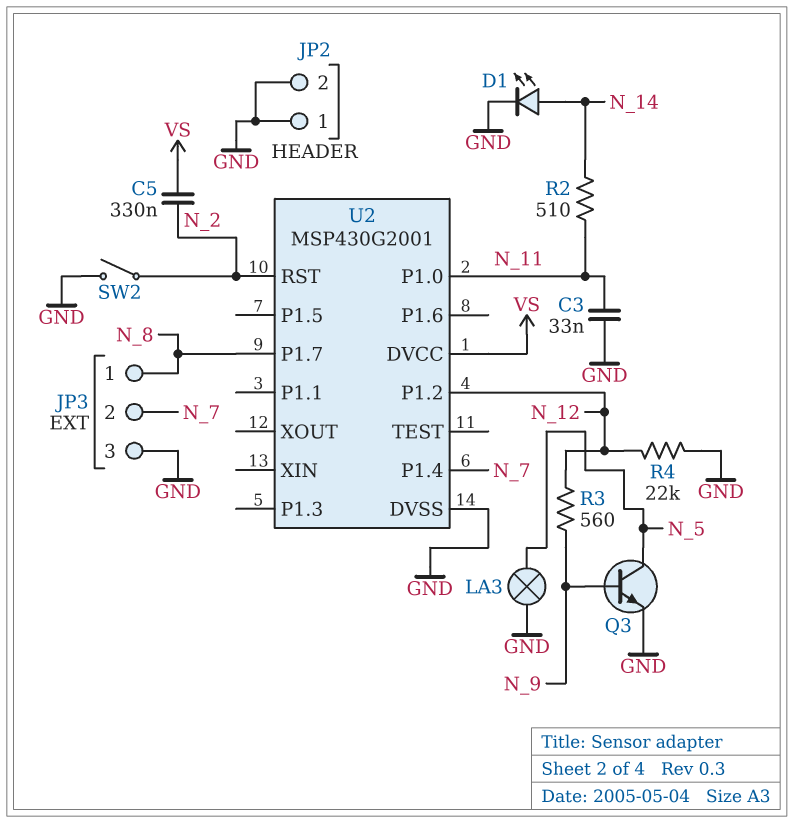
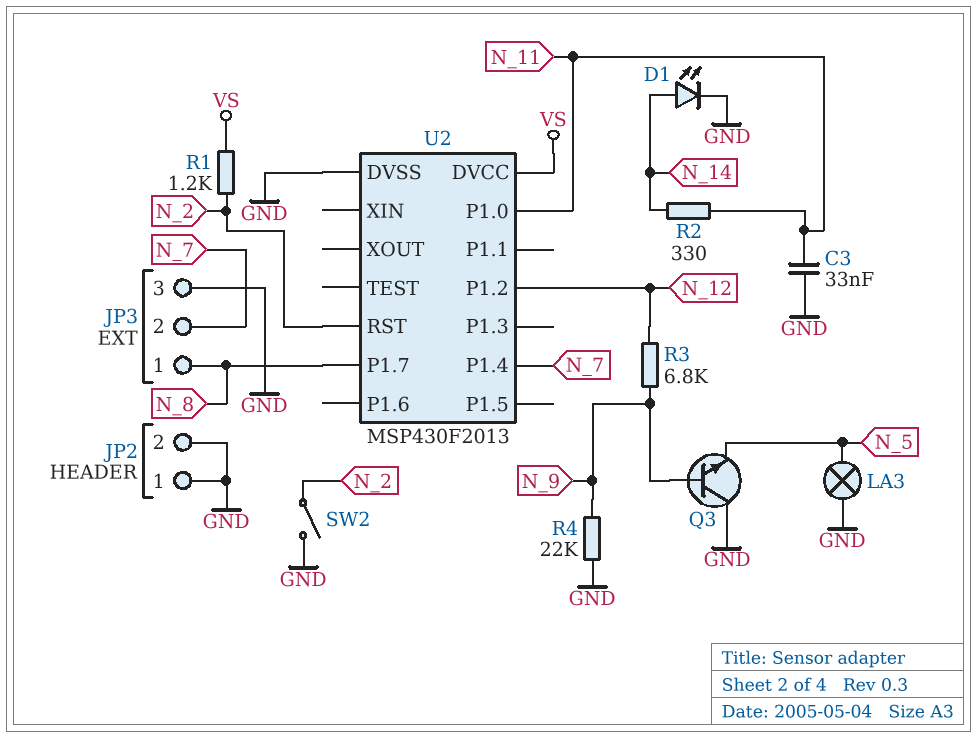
C5: 330nF (N_2, VS) -> none
Q3: NPN (B N_9, C N_5, E GND) -> NPN (B N_9, C GND, E N_5)
R1: none -> 1.2k (N_2, VS)
R2: 510 (N_11, N_14) -> 330 (N_11, N_14)
R3: 560 (N_9, N_12) -> 6.8k (N_9, N_12)
R4: 22k (GND, N_12) -> 22k (GND, N_9)
U2: MSP430G2001 -> MSP430F2013

